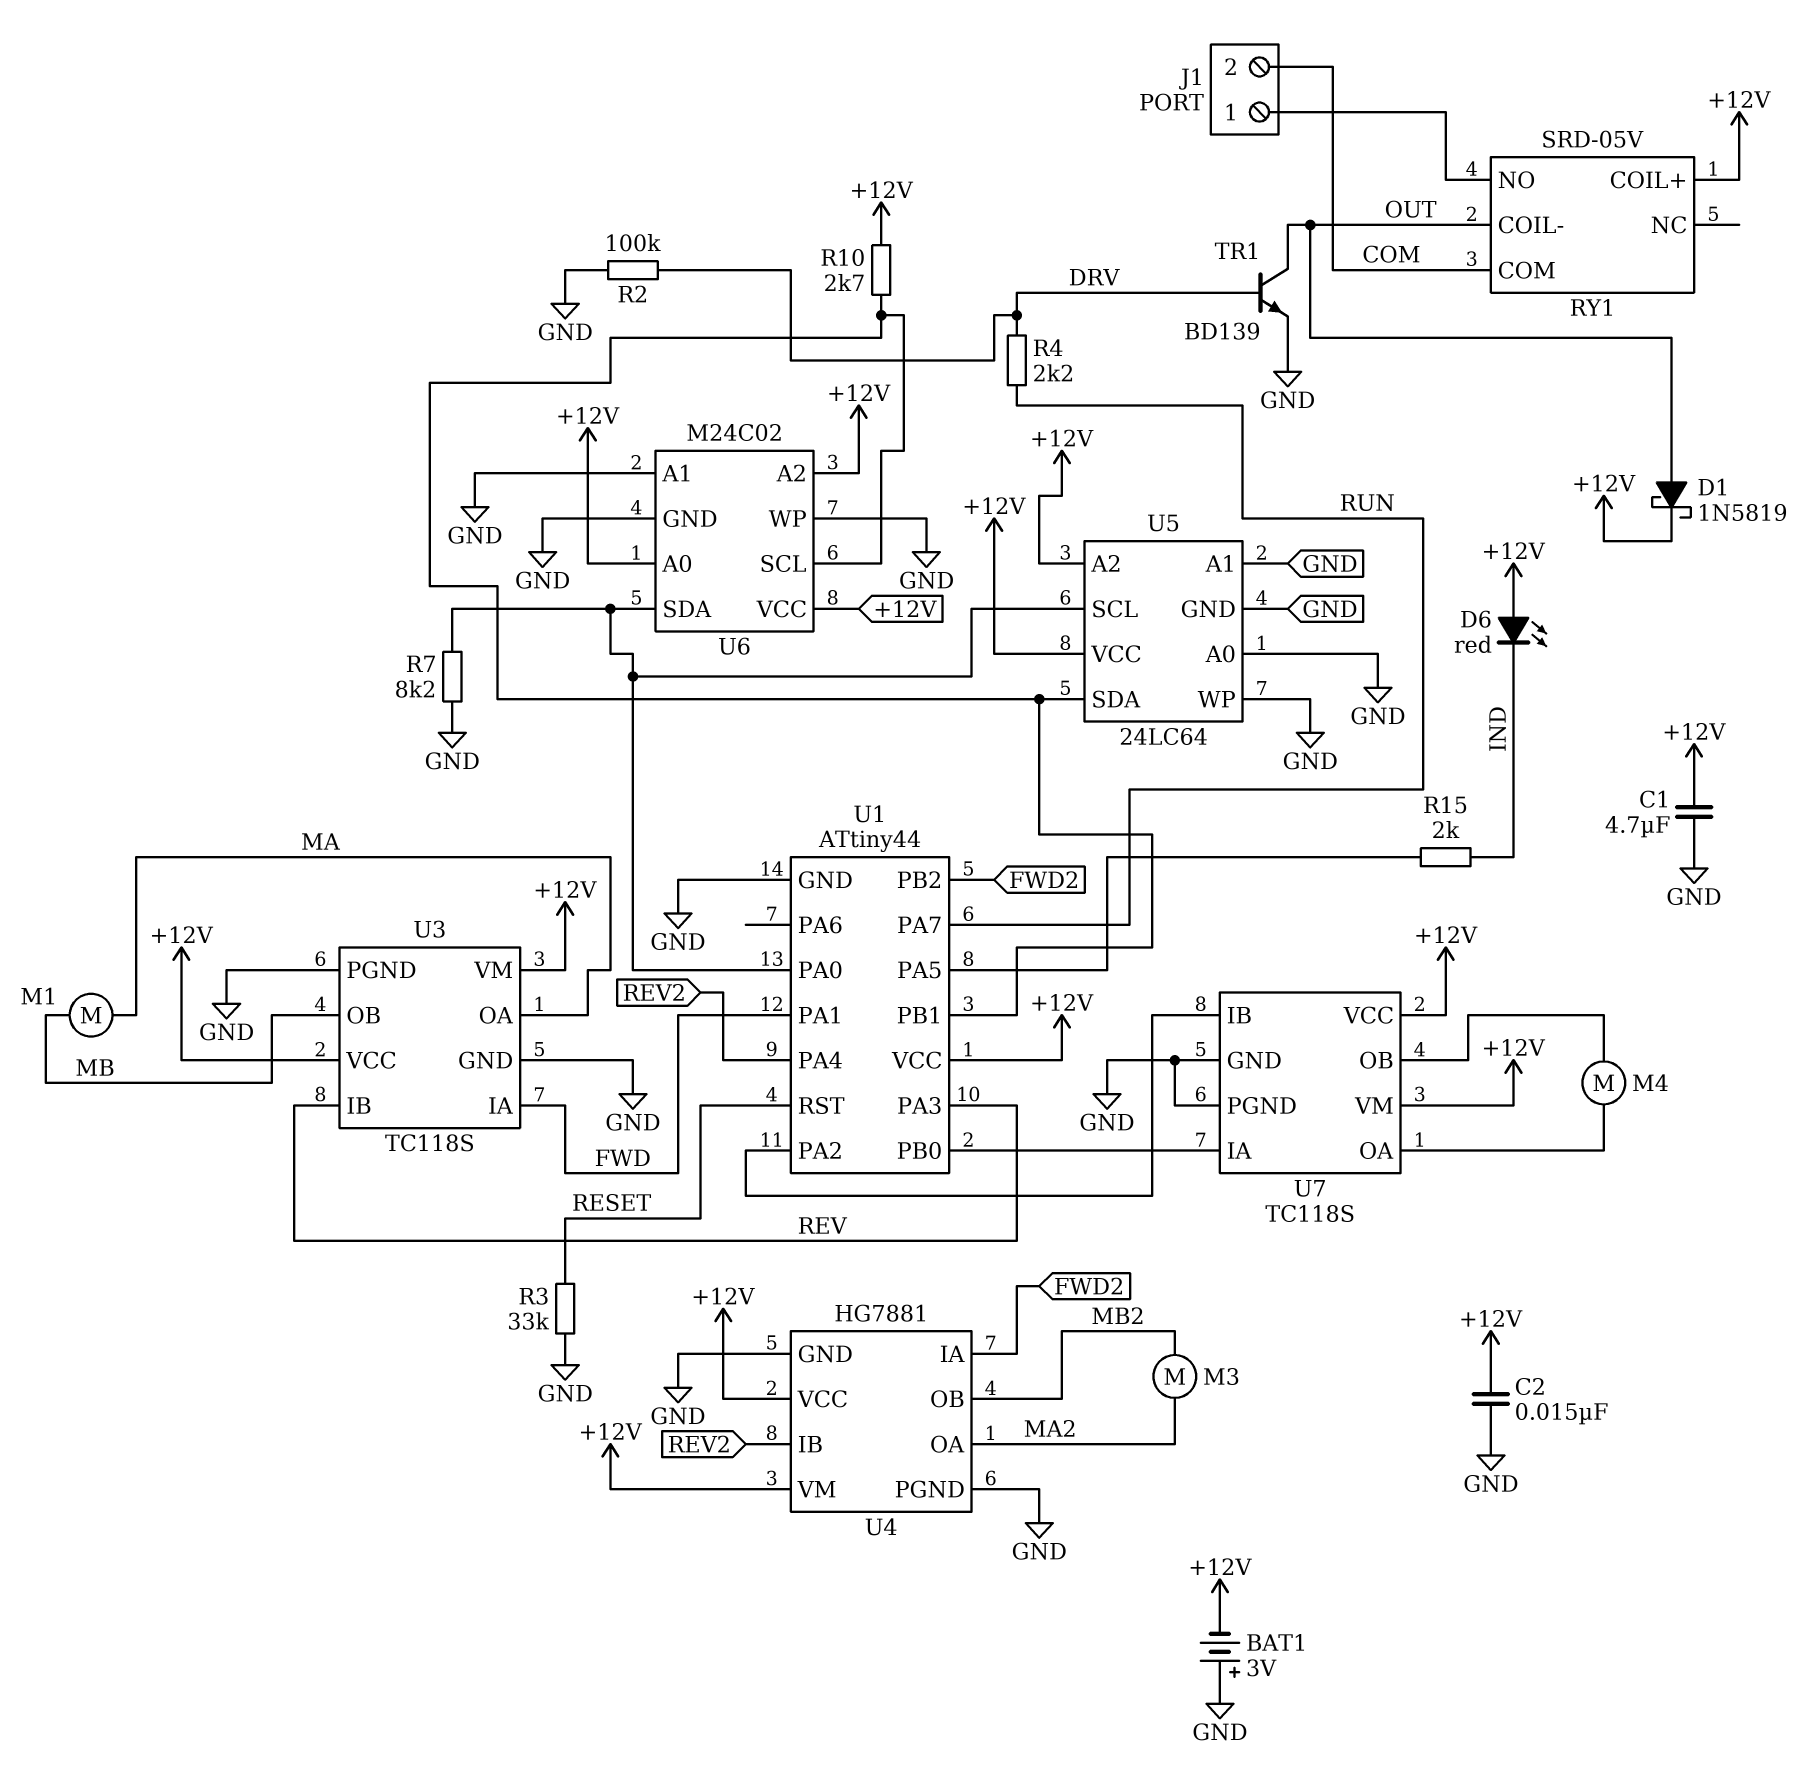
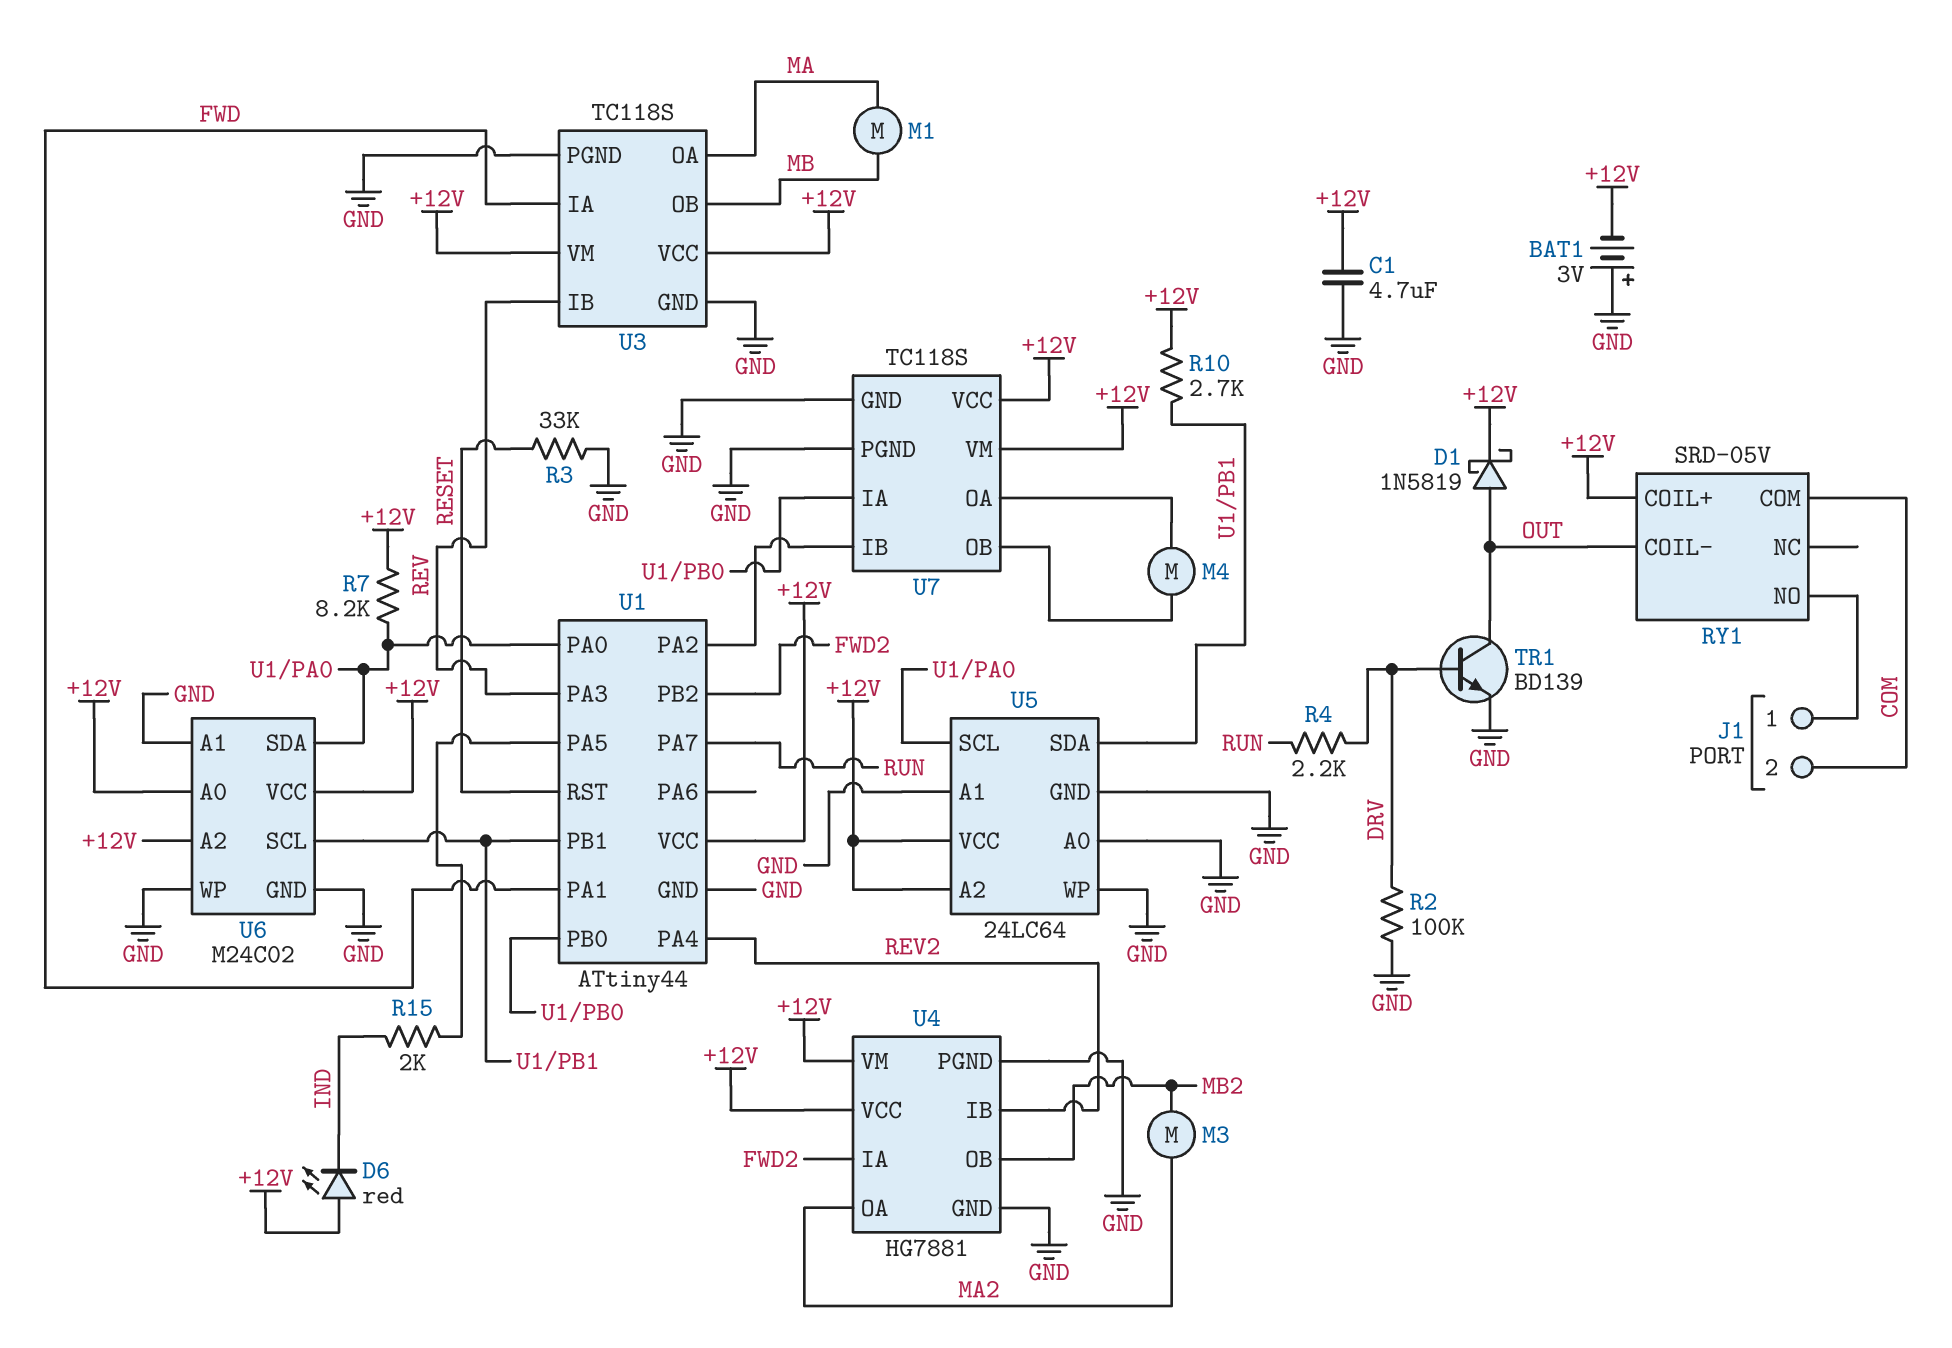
C2: 15nF (+12V, GND) -> none
R7: 8.2k (GND, U1/PA0) -> 8.2k (+12V, U1/PA0)

